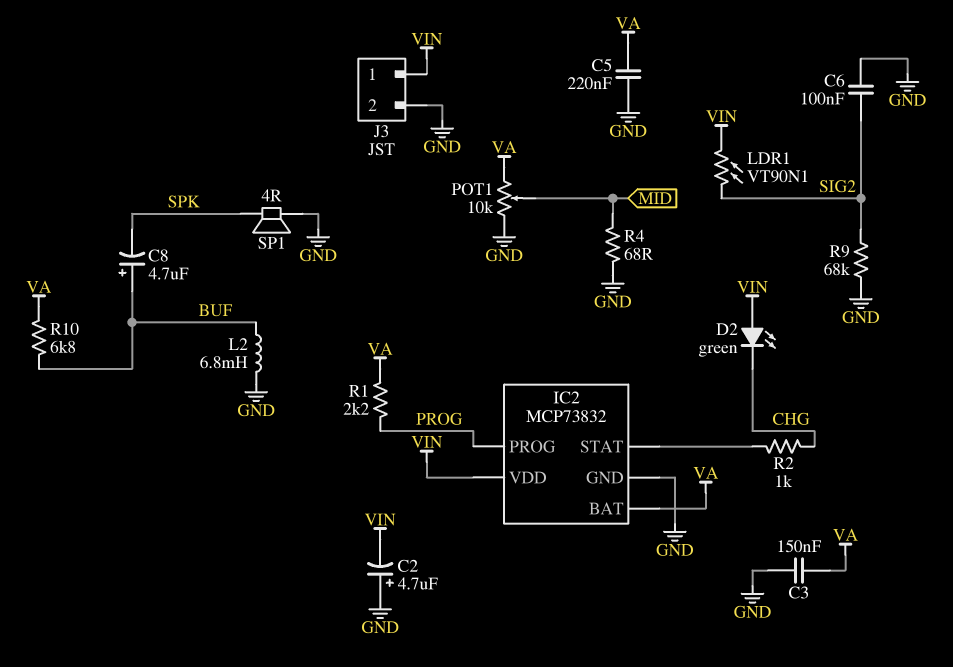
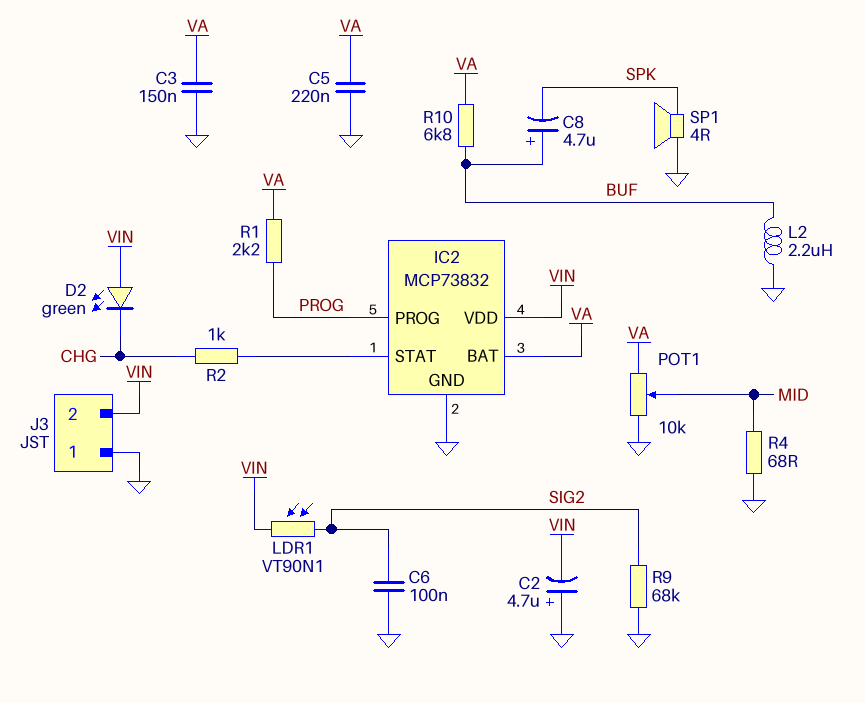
J3 pin 1: VIN -> GND
J3 pin 2: GND -> VIN
L2: 6.8mH (BUF, GND) -> 2.2uH (BUF, GND)

